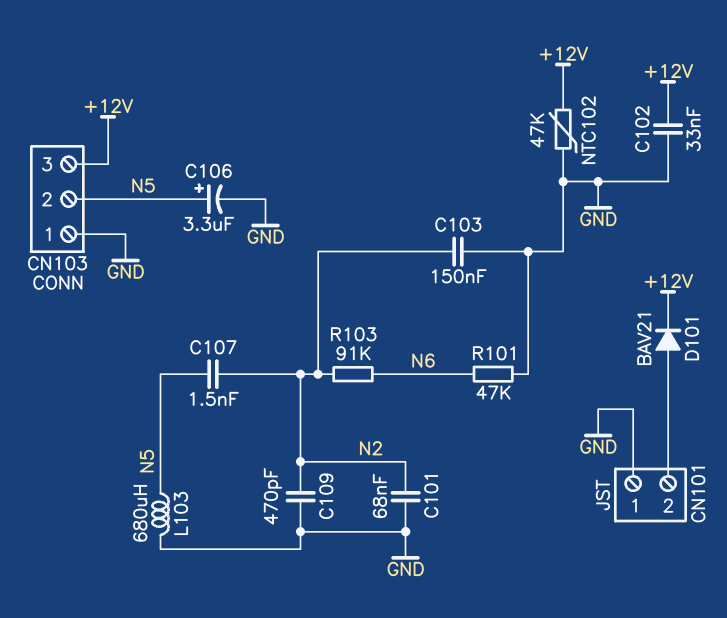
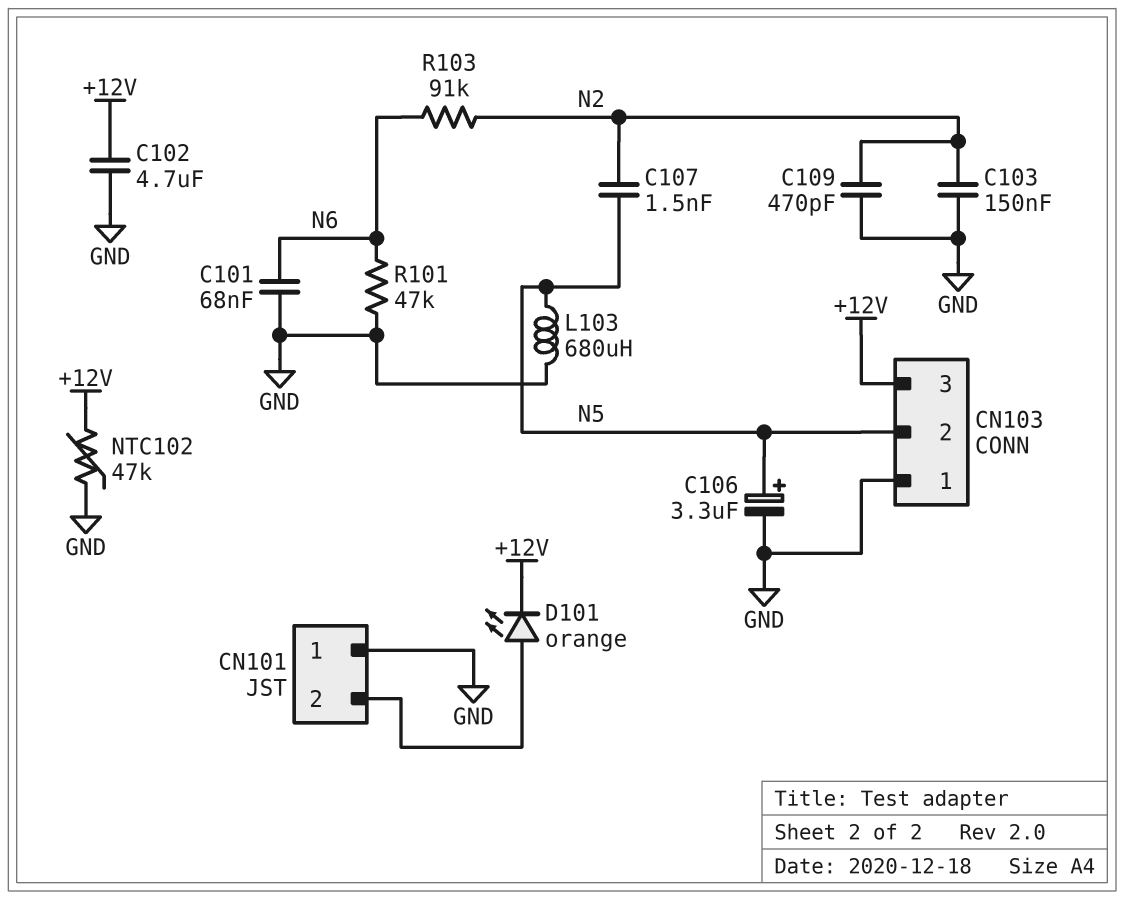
C101: 68nF (GND, N2) -> 68nF (GND, N6)
C102: 33nF (+12V, GND) -> 4.7uF (+12V, GND)
D101: diode BAV21 (A CN101/2, K +12V) -> LED orange (A CN101/2, K +12V)

